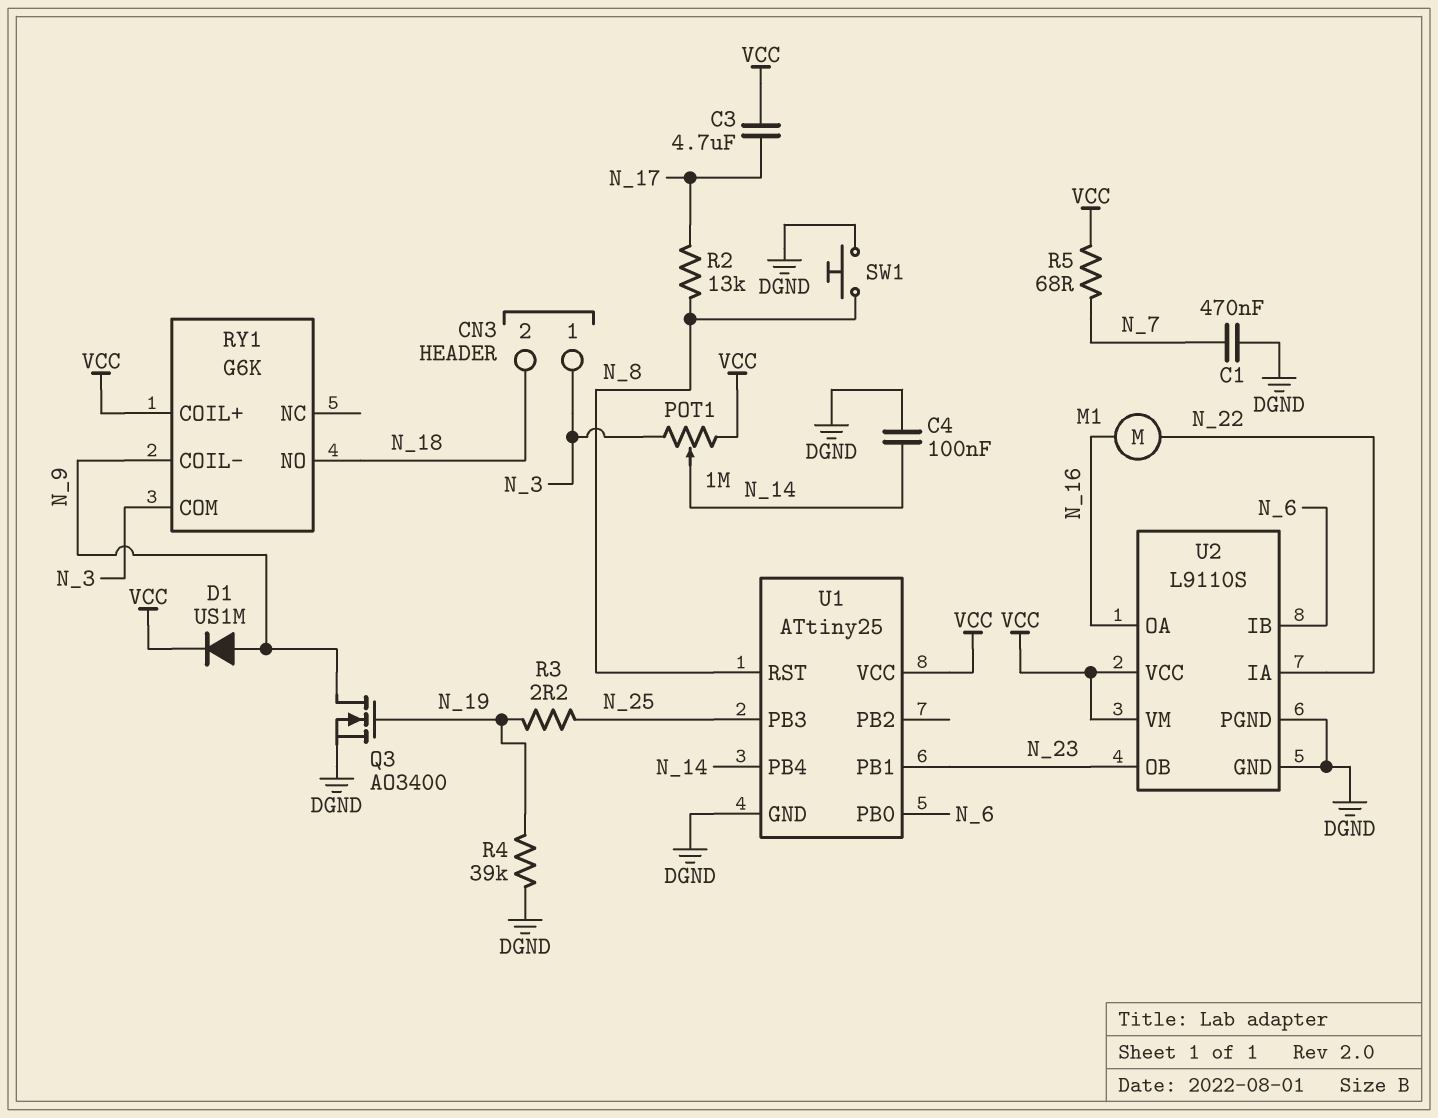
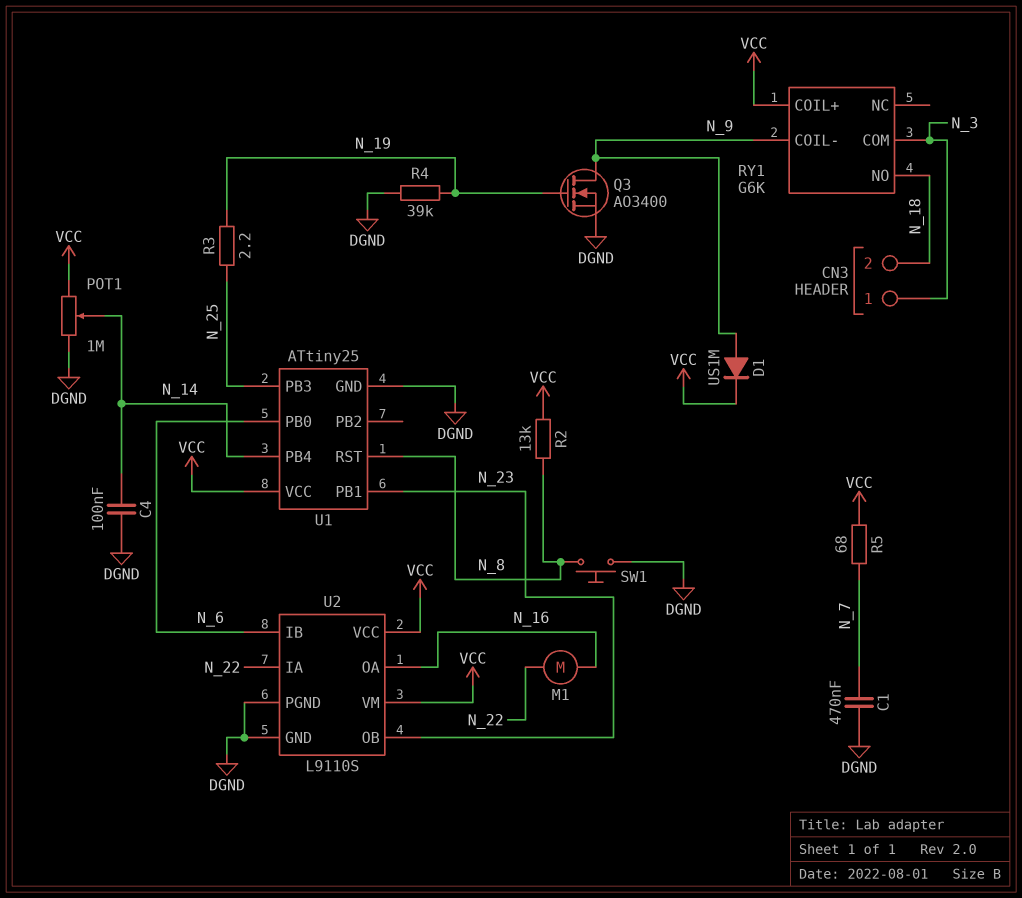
C3: 4.7uF (N_17, VCC) -> none
POT1: 1M (N_3, VCC, wiper N_14) -> 1M (DGND, VCC, wiper N_14)
R2: 13k (N_8, N_17) -> 13k (N_8, VCC)

